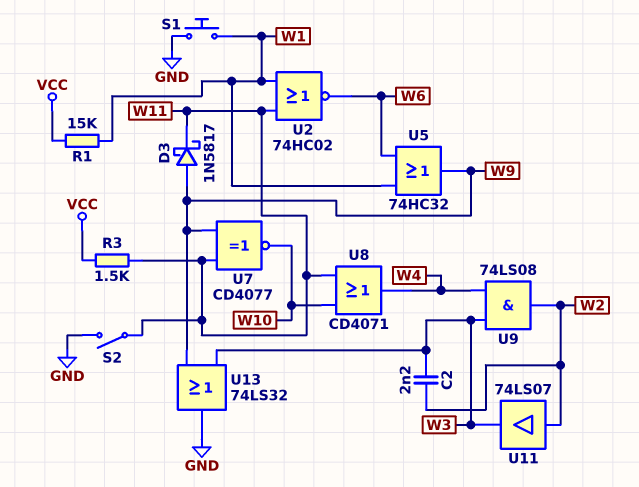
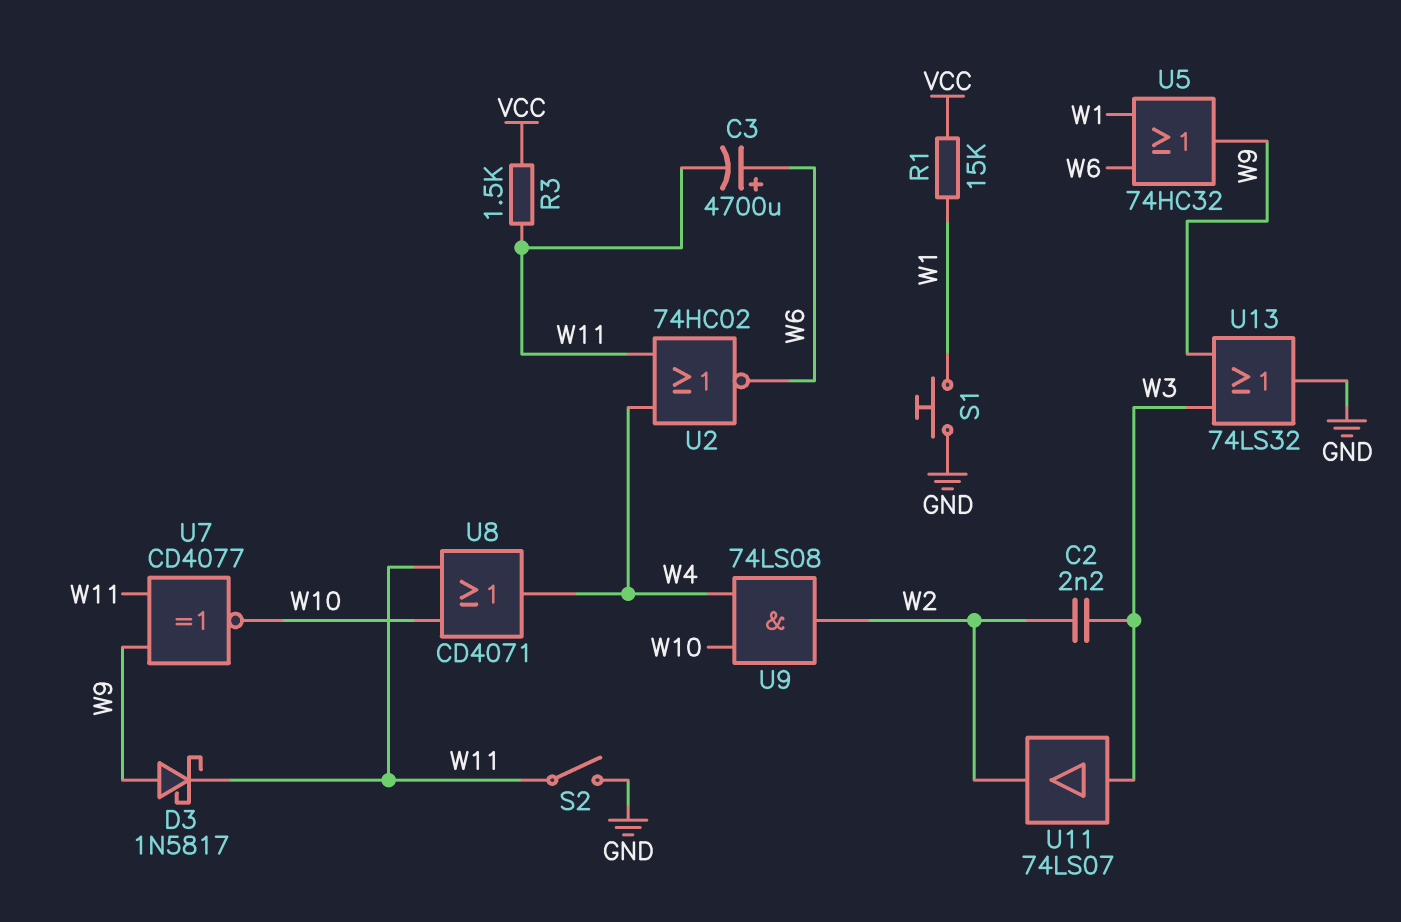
C3: none -> 4700uF (plus W6, minus W11)
U2: NOR 74HC02 (in W1, in W11, out W6) -> NOR 74HC02 (in W4, in W11, out W6)
U9: AND 74LS08 (in W3, in W4, out W2) -> AND 74LS08 (in W4, in W10, out W2)
U11: buffer 74LS07 (in W2, out W3) -> buffer 74LS07 (in W3, out W2)

